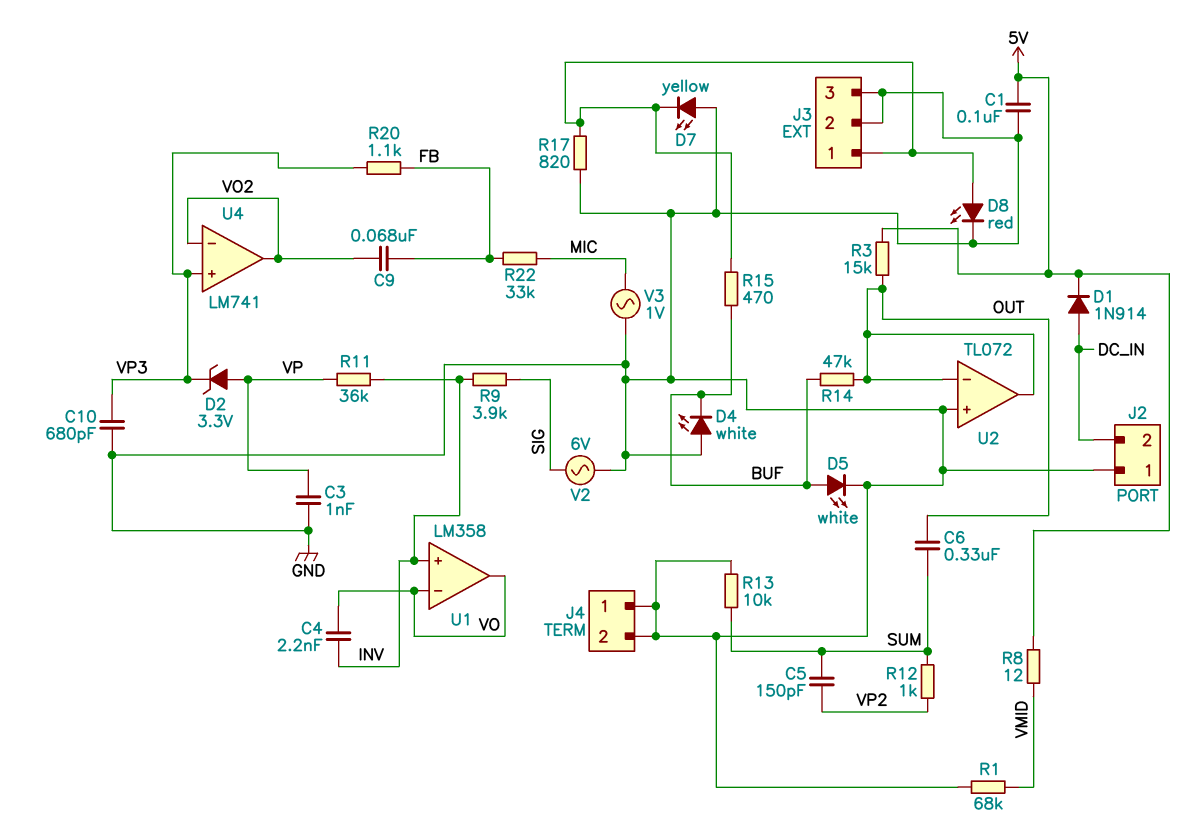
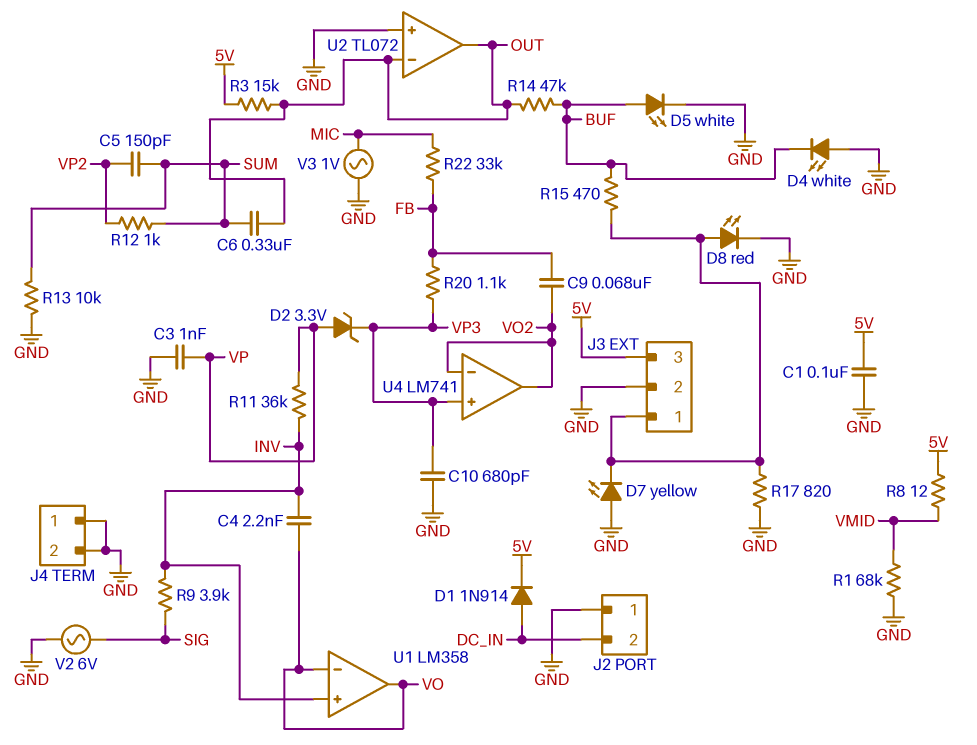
J3 pin 3: GND -> 5V

